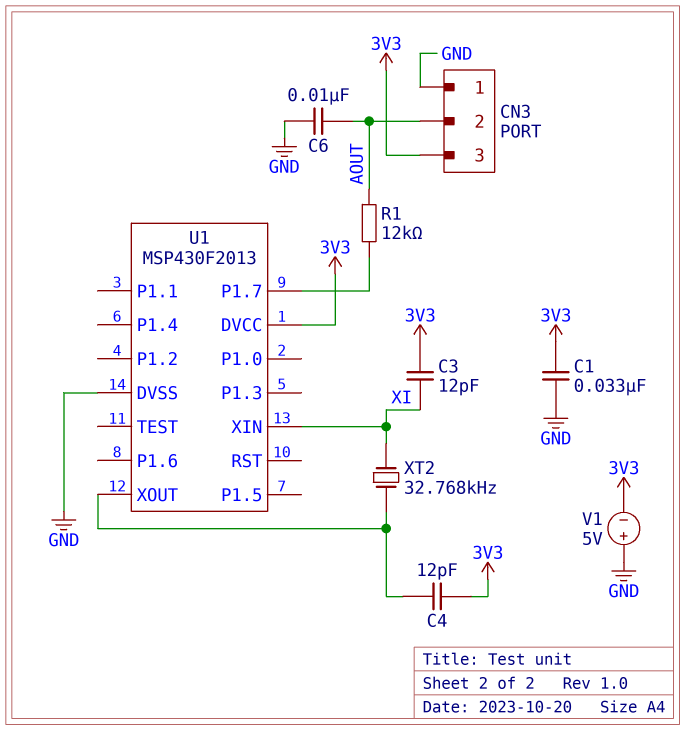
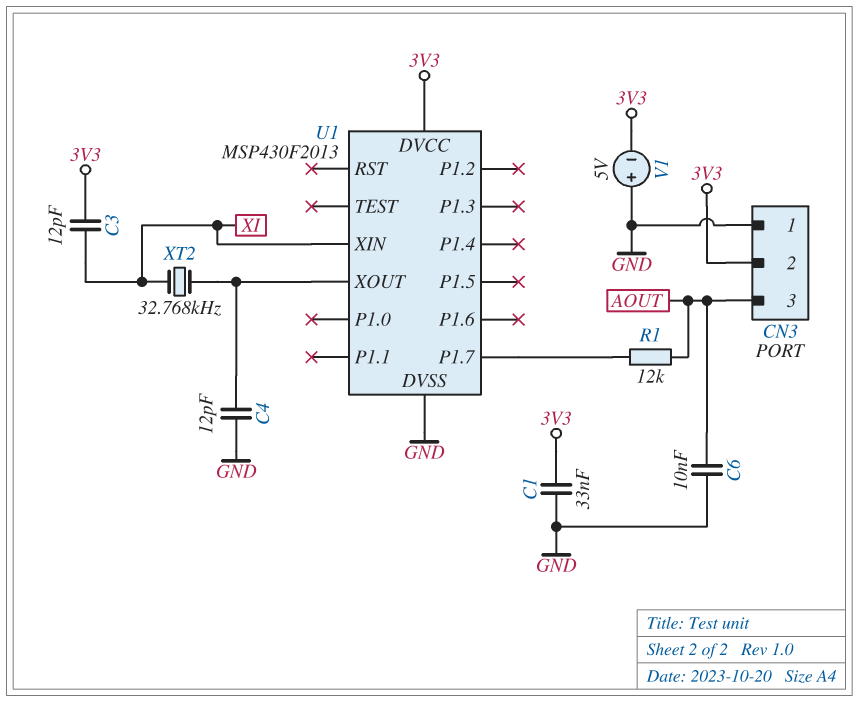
C4: 12pF (3V3, U1/XOUT) -> 12pF (GND, U1/XOUT)
CN3 pin 2: AOUT -> 3V3
CN3 pin 3: 3V3 -> AOUT

